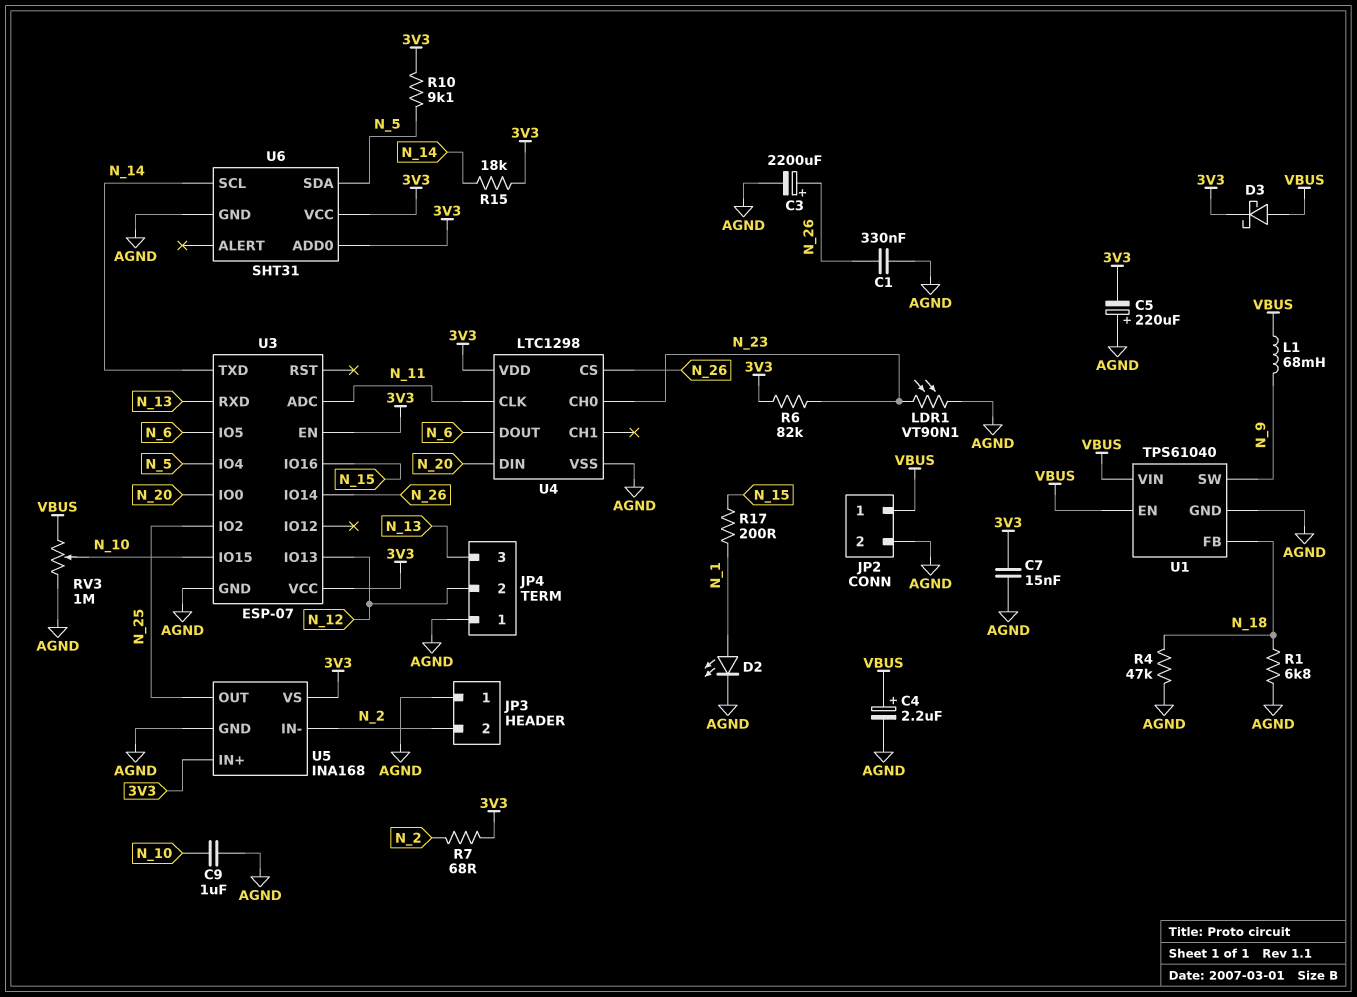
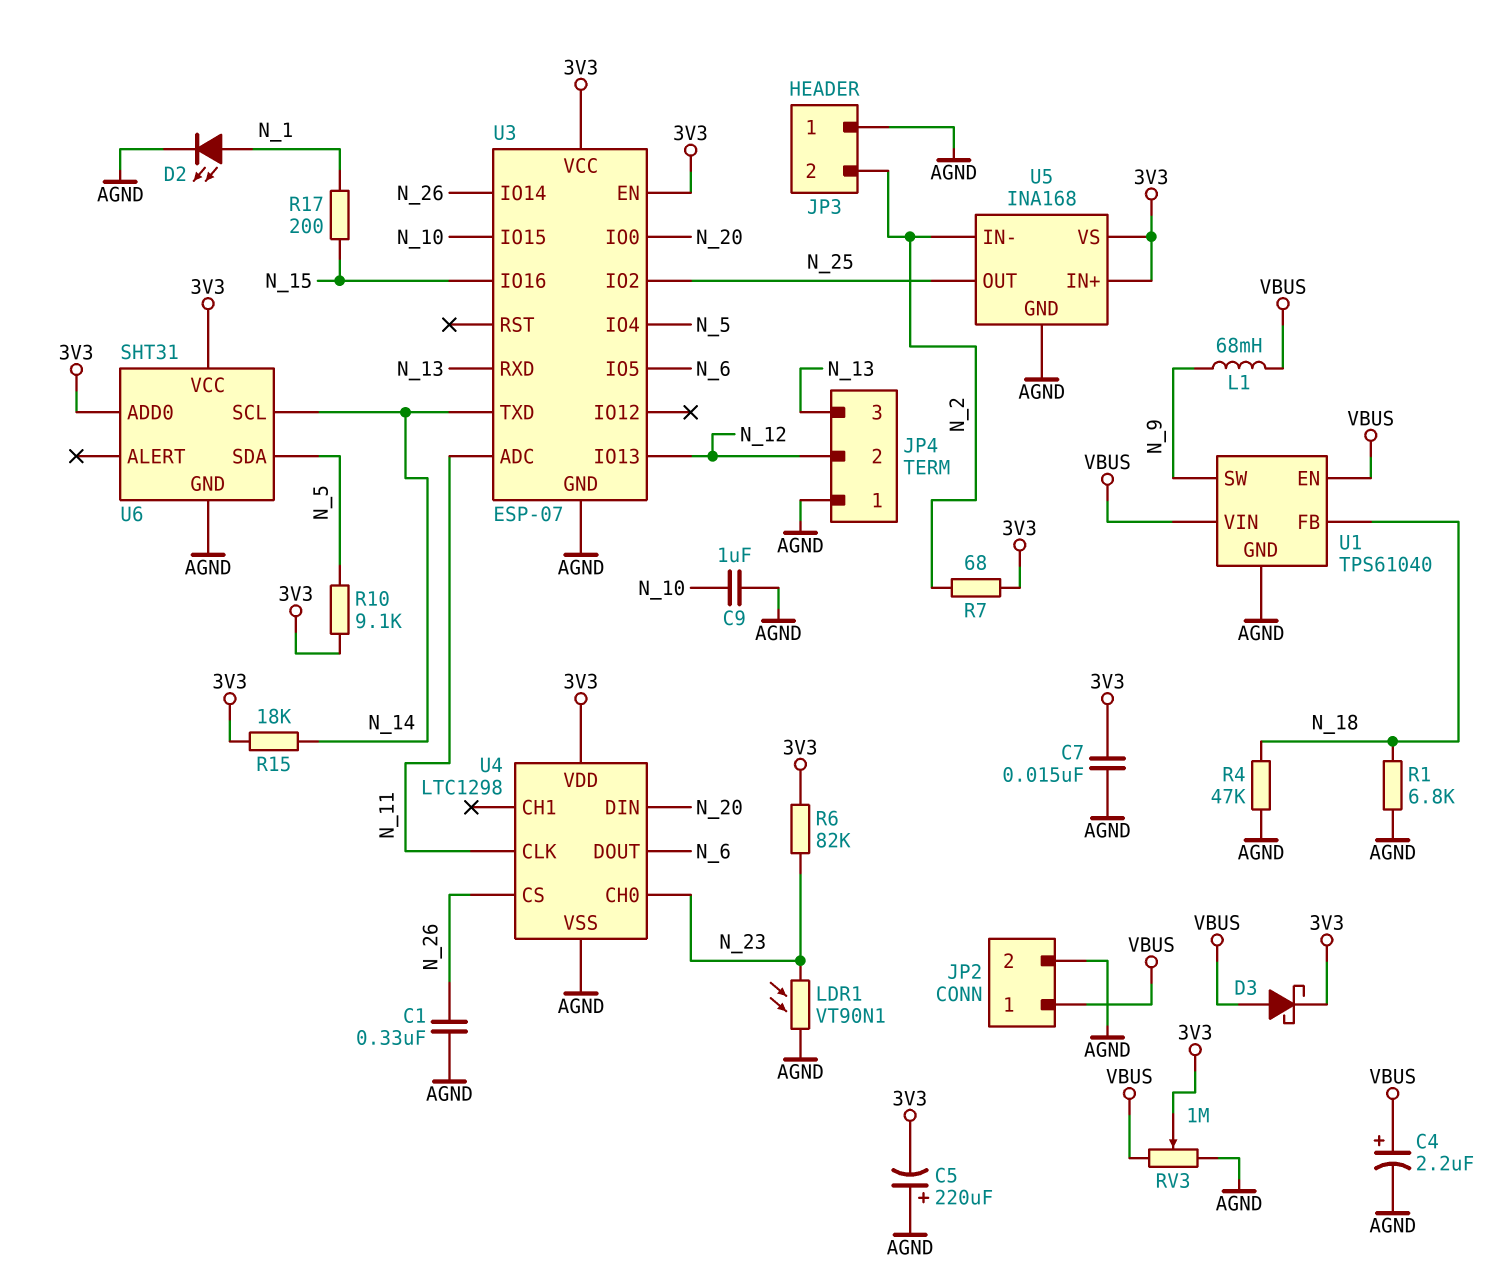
C3: 2200uF (plus N_26, minus AGND) -> none
RV3: 1M (AGND, VBUS, wiper N_10) -> 1M (AGND, VBUS, wiper 3V3)

